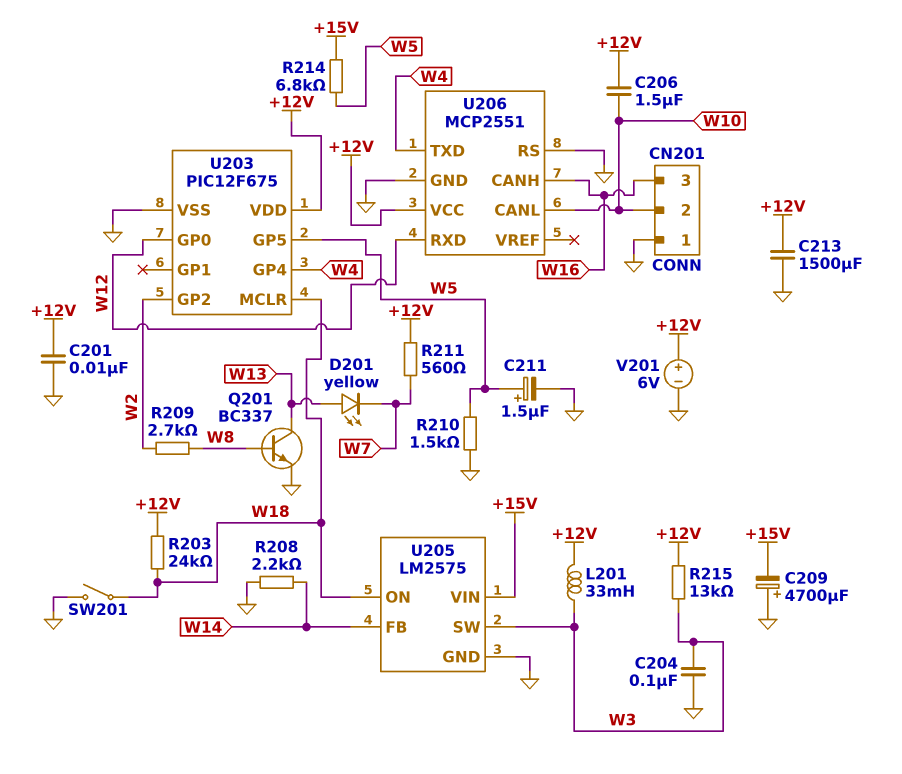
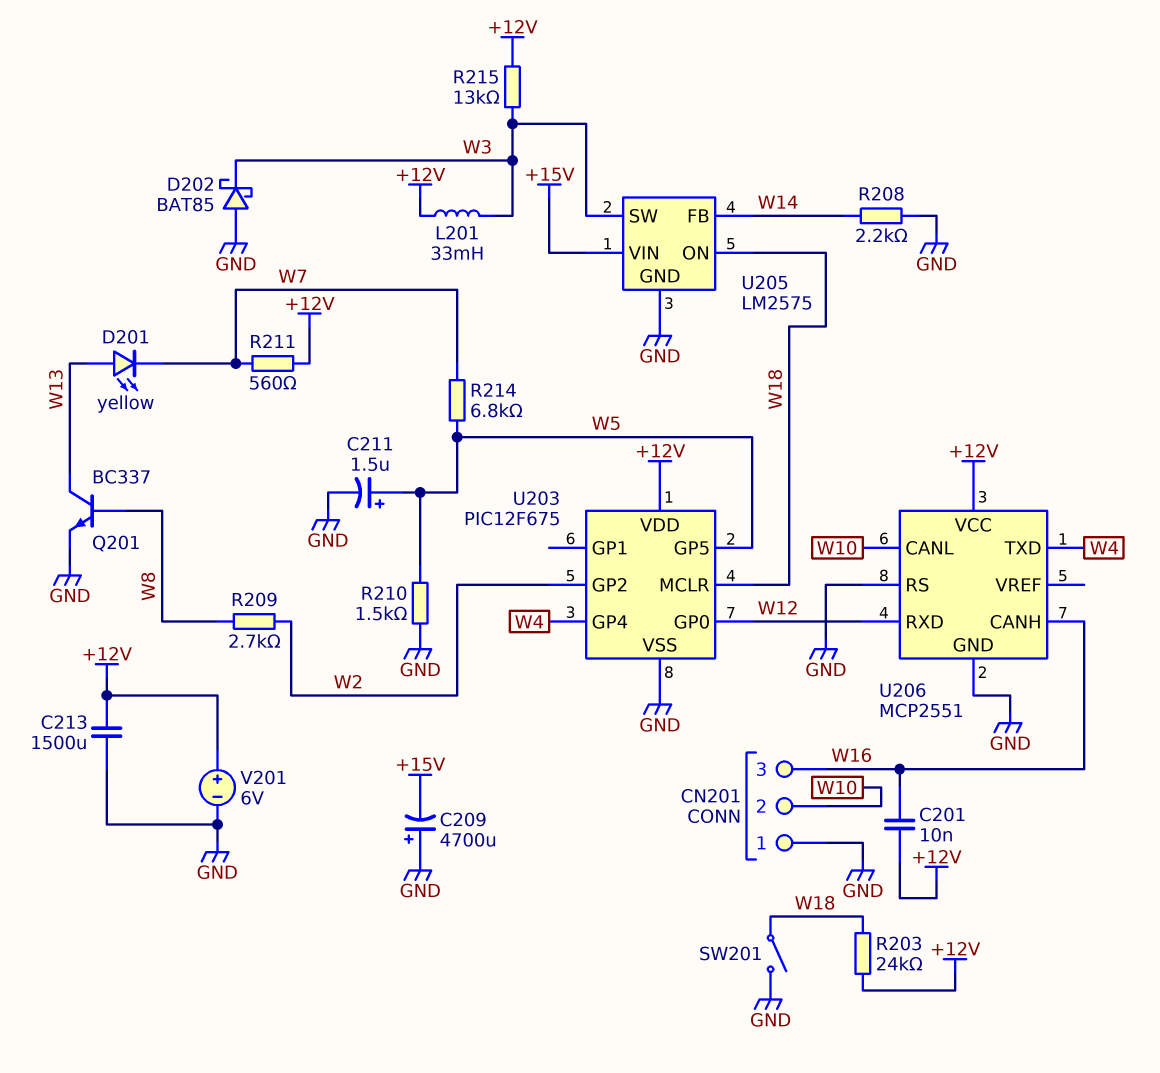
C201: 10nF (+12V, GND) -> 10nF (+12V, W16)
C204: 100nF (GND, W3) -> none
C206: 1.5uF (+12V, W10) -> none
D202: none -> schottky BAT85 (A GND, K W3)
R214: 6.8k (+15V, W5) -> 6.8k (W5, W7)

